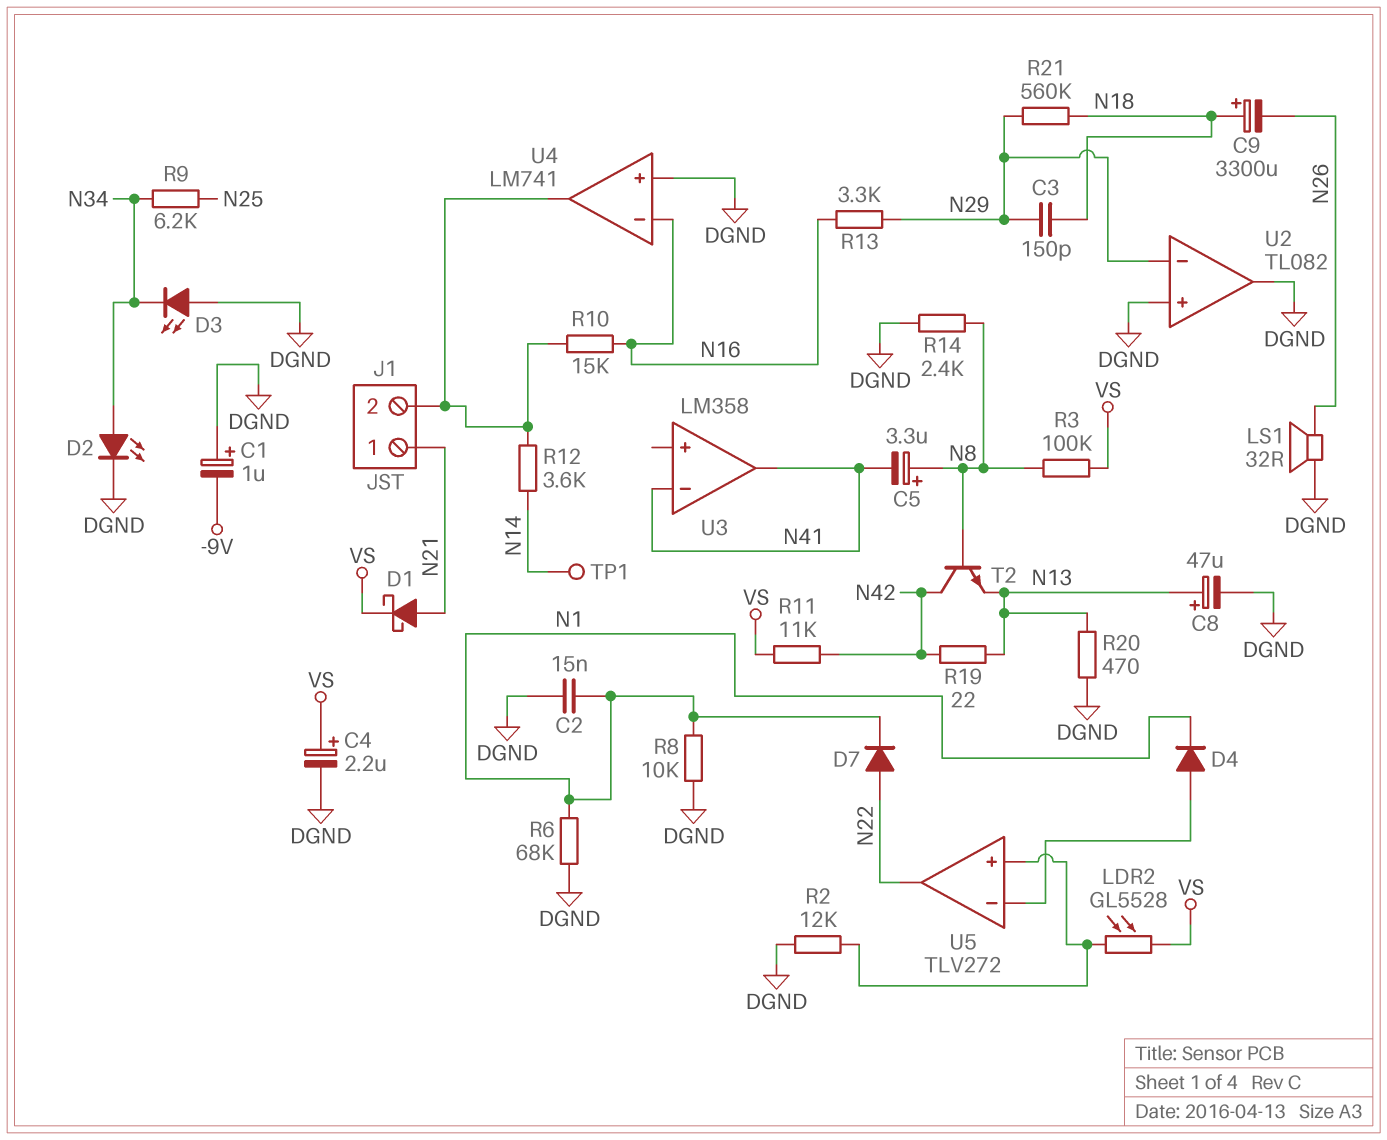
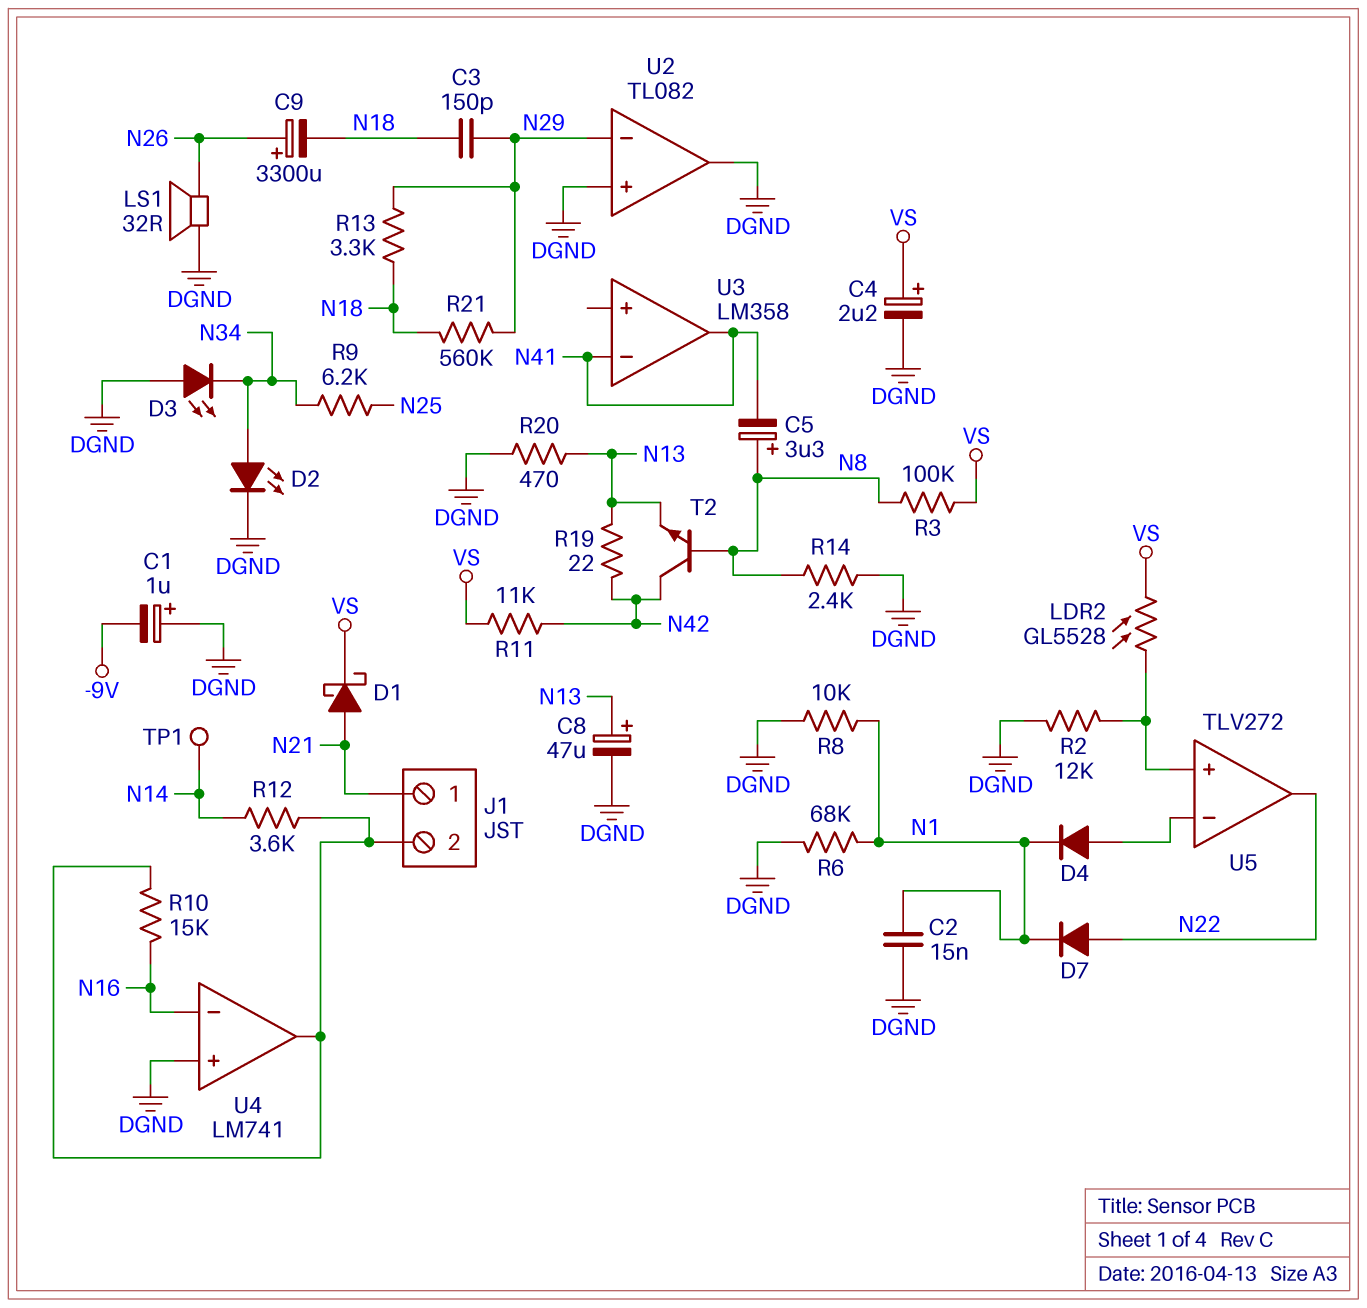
C9: 3300uF (plus N18, minus N26) -> 3300uF (plus N26, minus N18)
R13: 3.3k (N16, N29) -> 3.3k (N18, N29)

